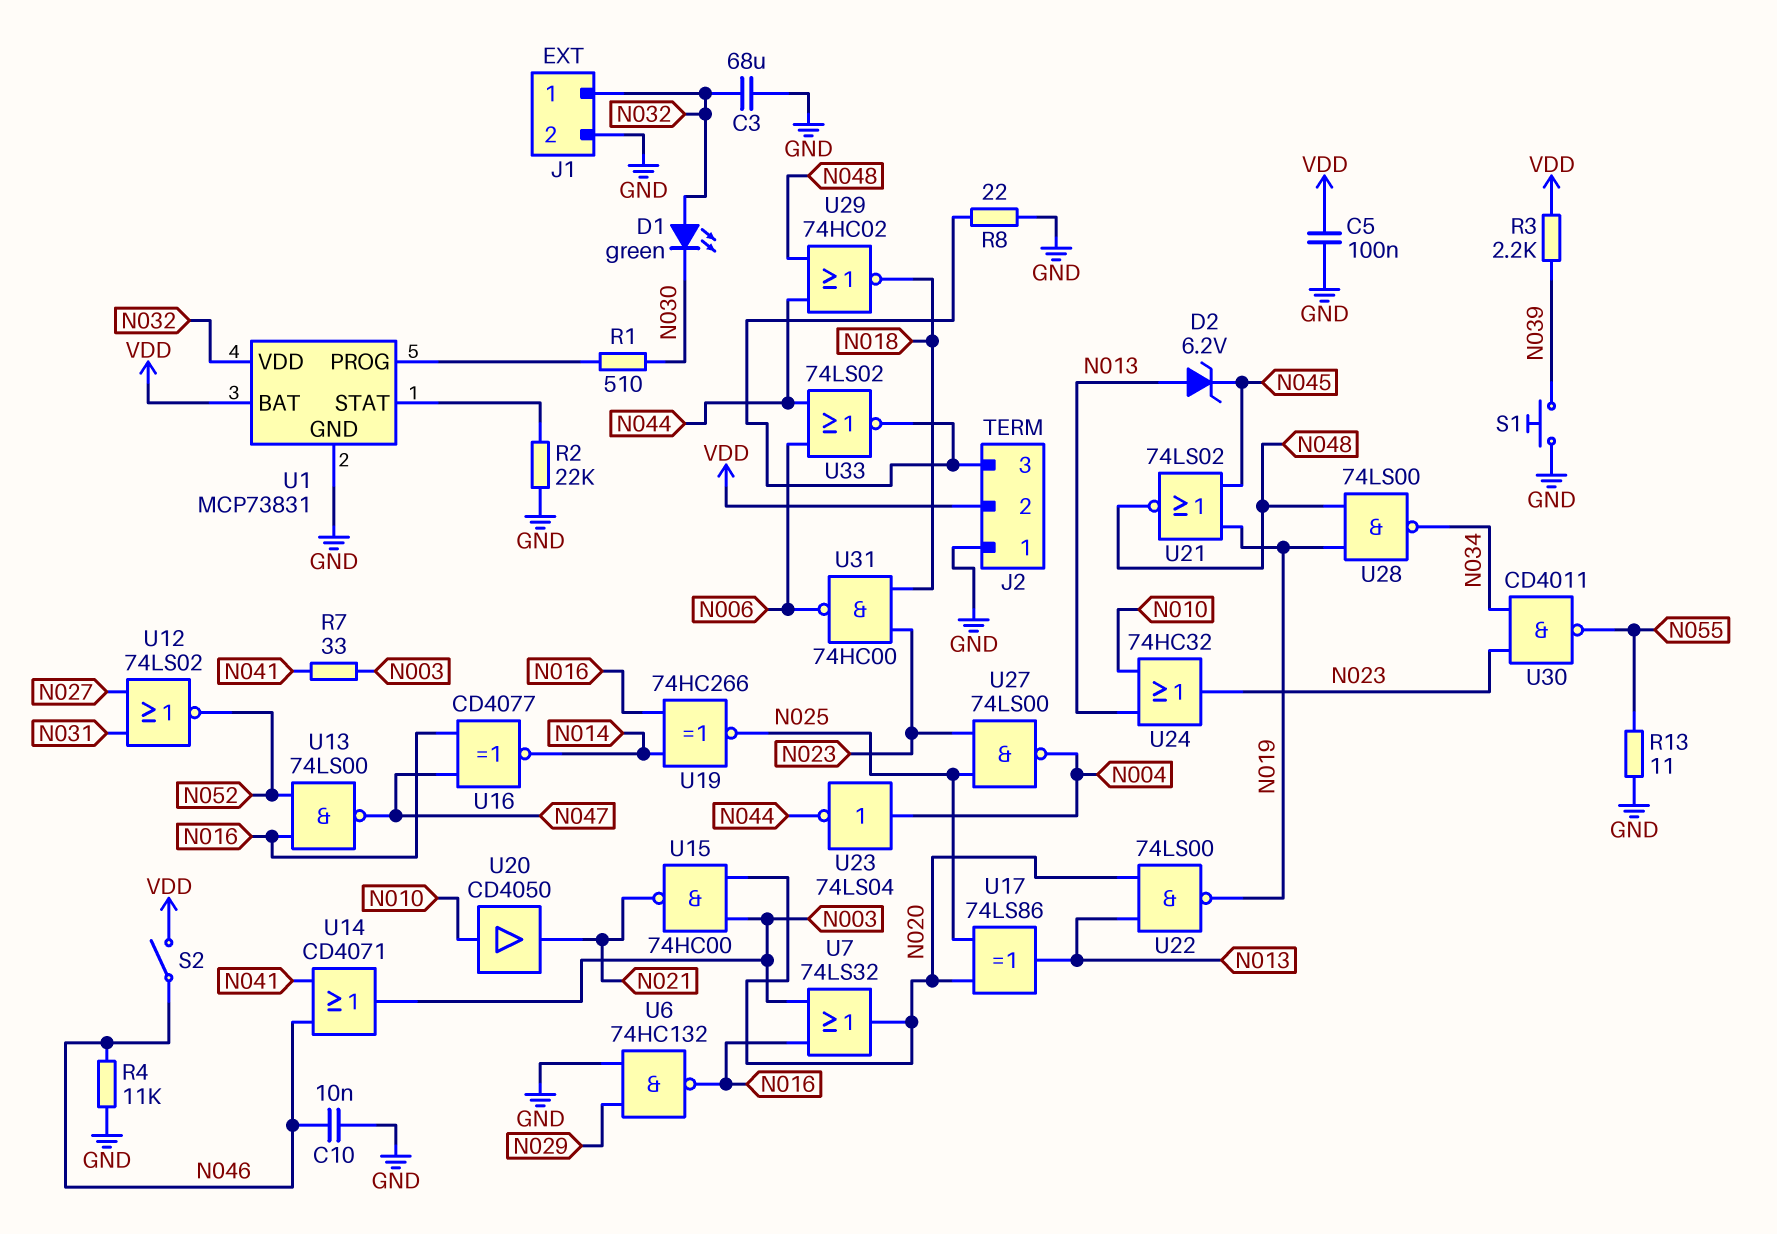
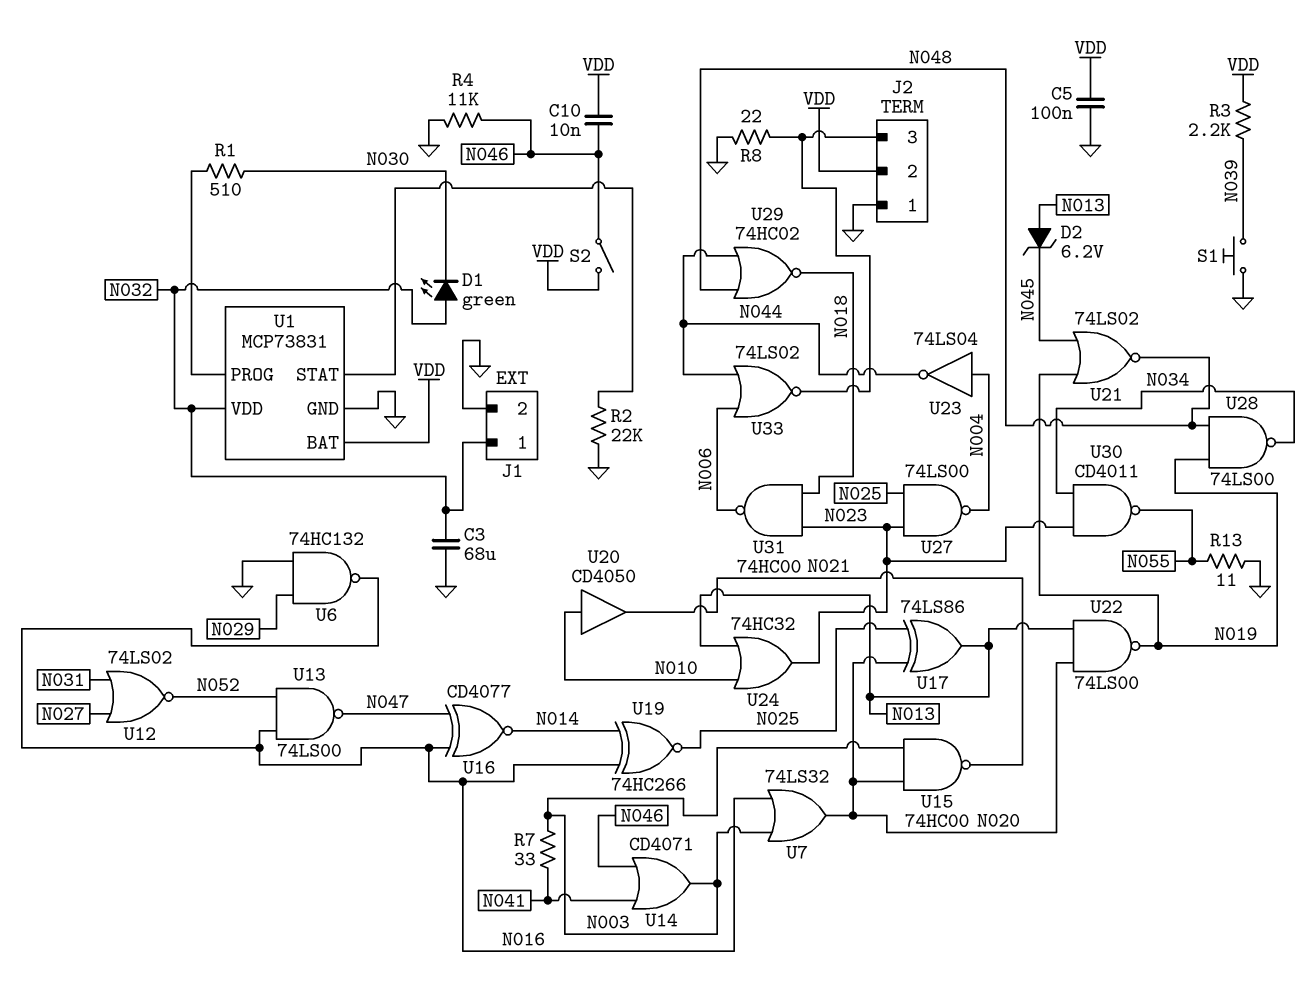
C10: 10nF (GND, N046) -> 10nF (N046, VDD)

